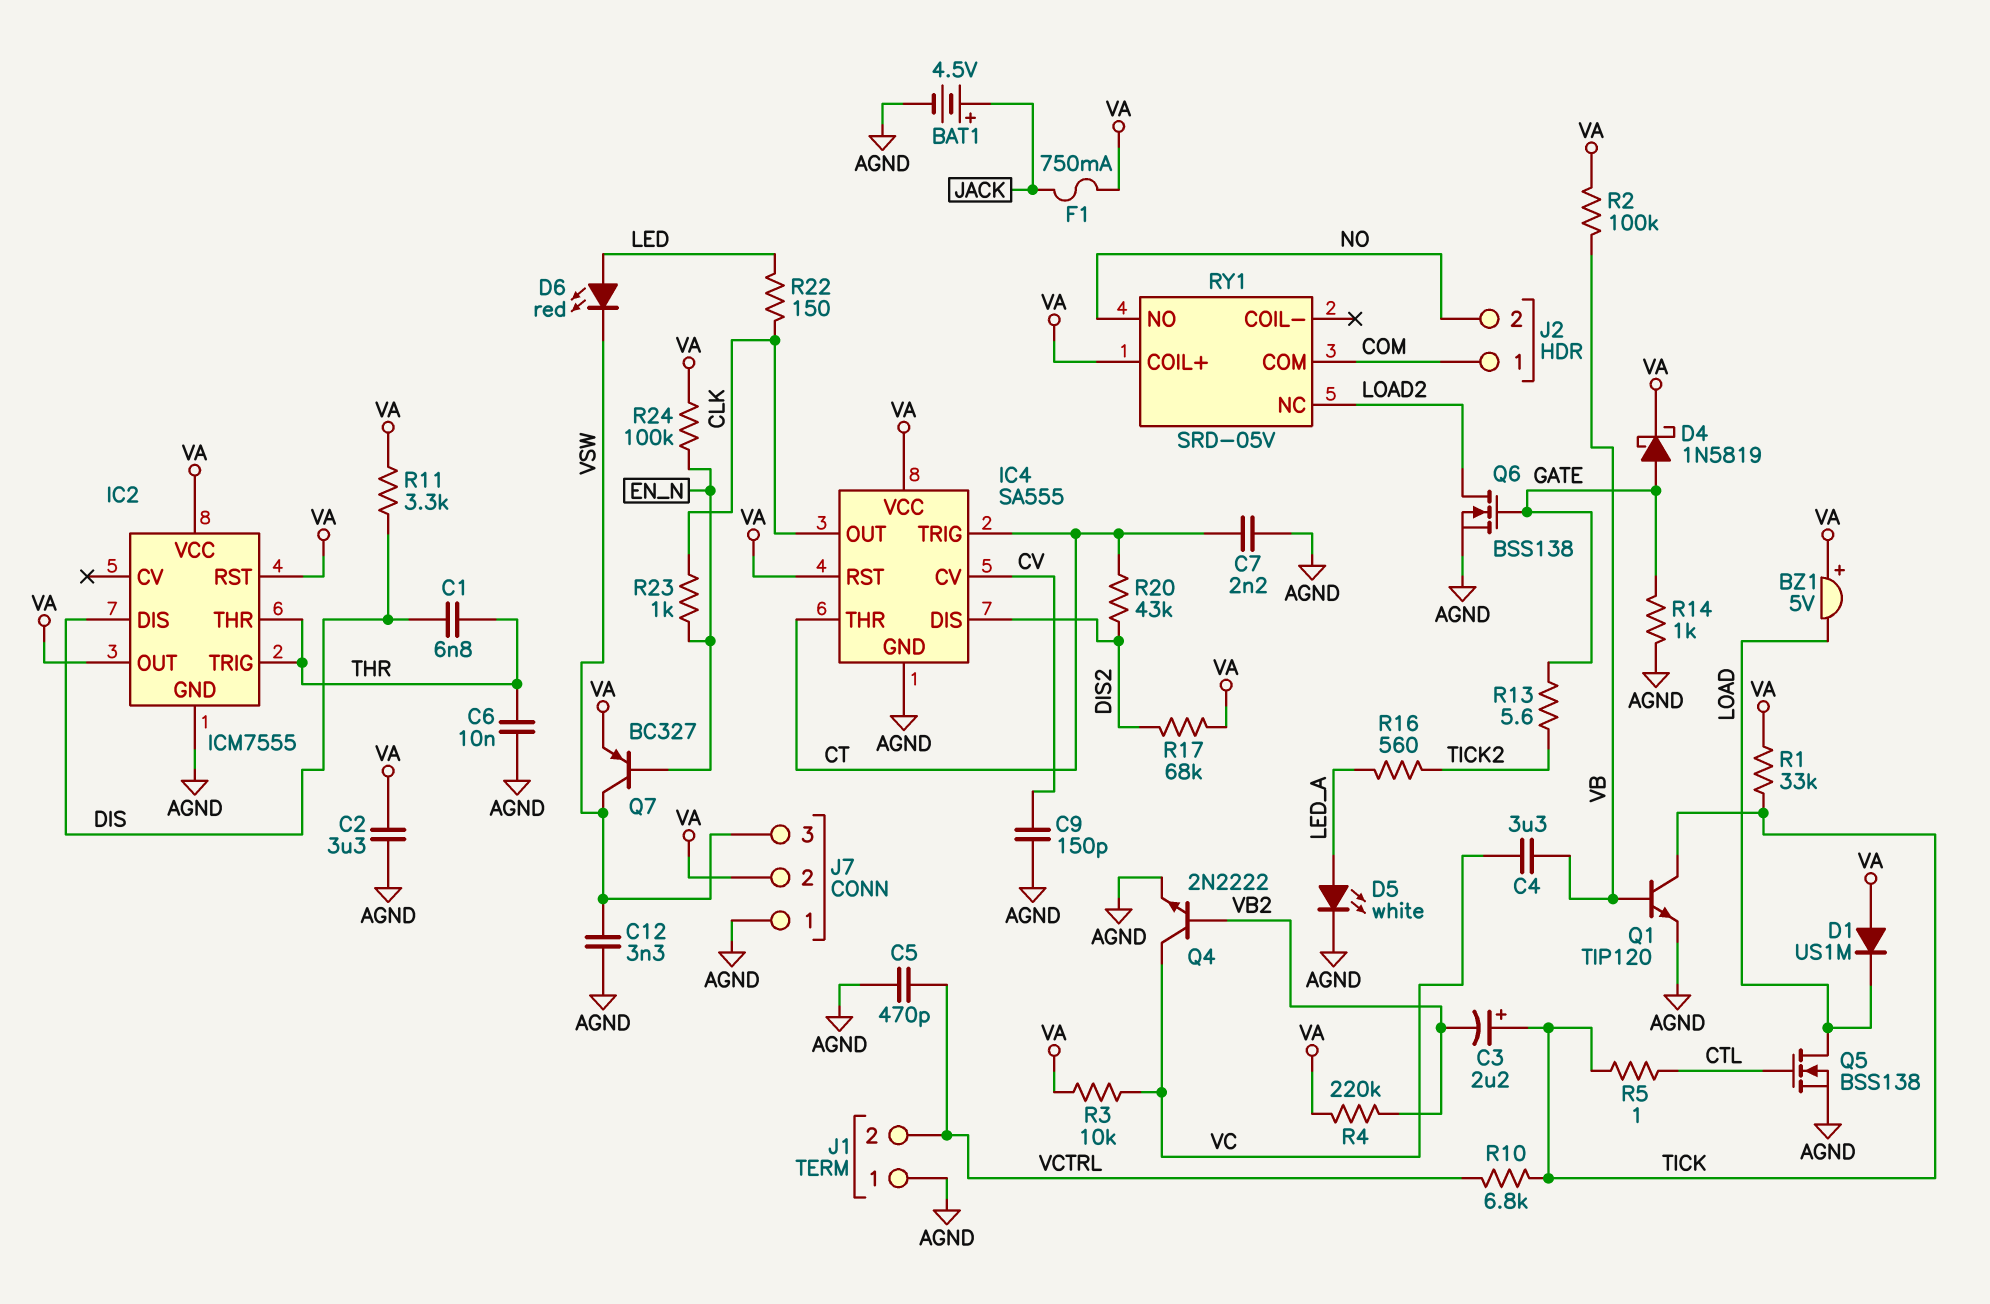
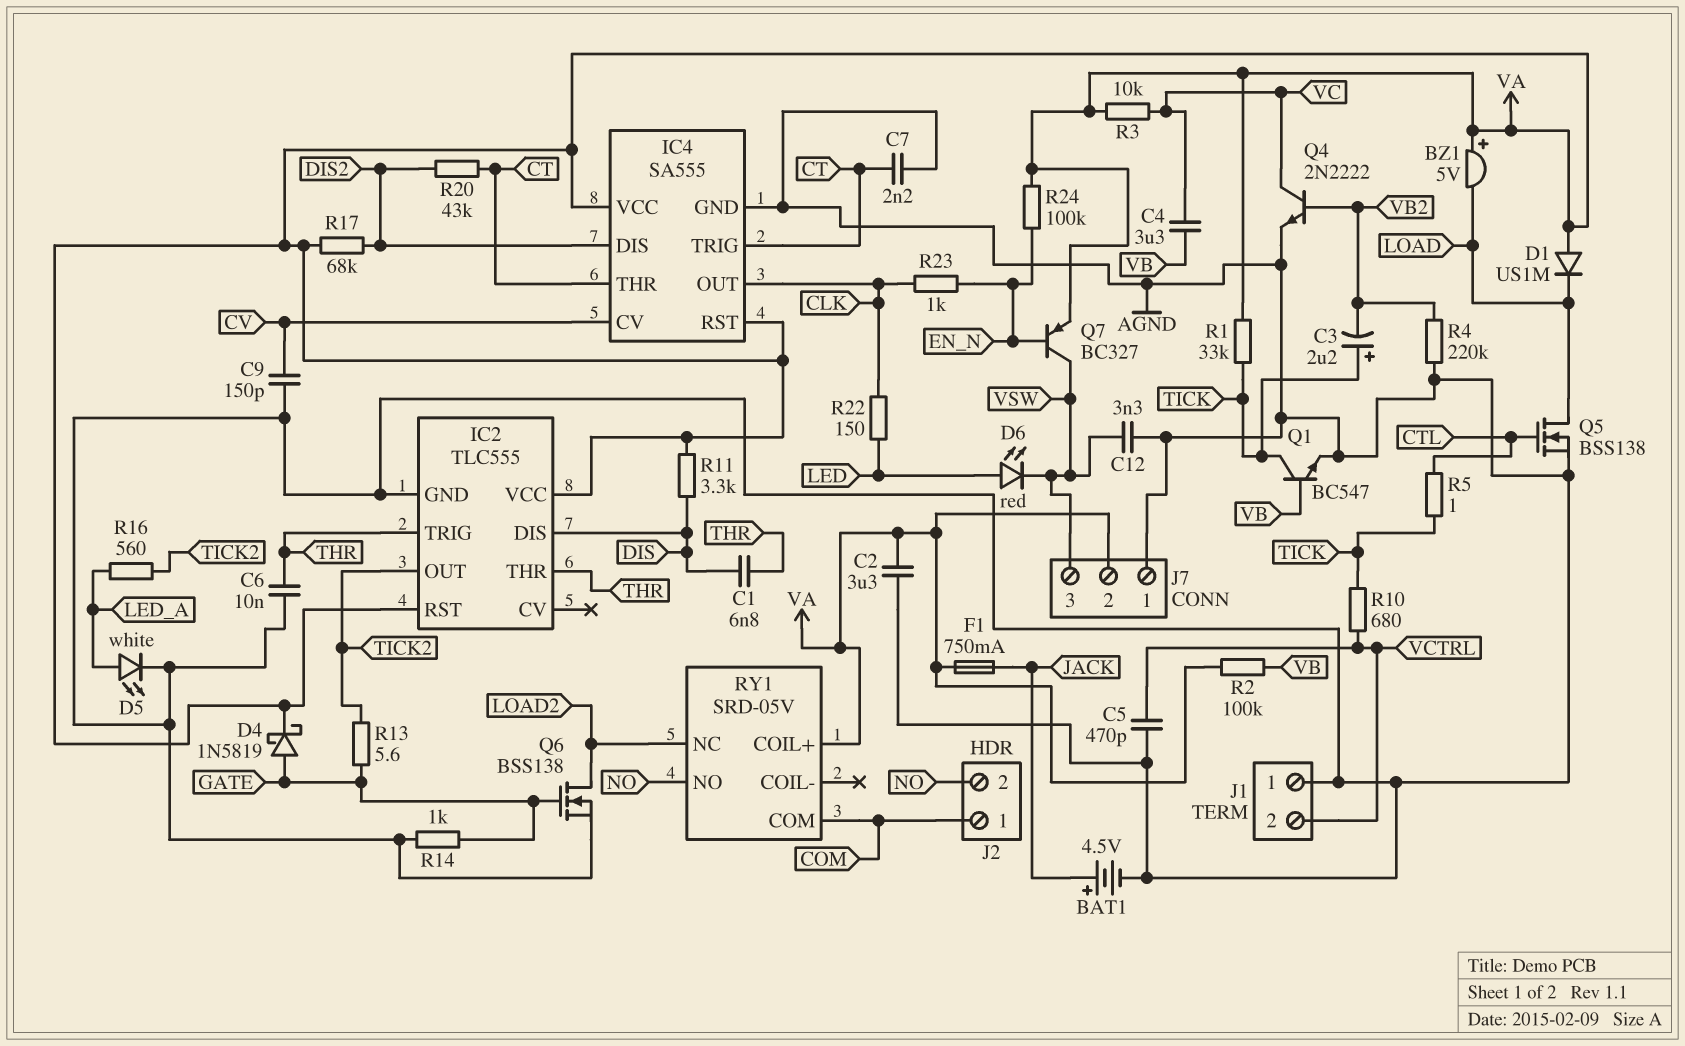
IC2: ICM7555 -> TLC555
IC2 pin OUT: VA -> TICK2
Q1: NPN TIP120 (B VB, C TICK, E AGND) -> NPN BC547 (B VB, C TICK, E AGND)
R4: 220k (VA, VB2) -> 220k (AGND, VB2)
R10: 6.8k (TICK, VCTRL) -> 680 (TICK, VCTRL)

